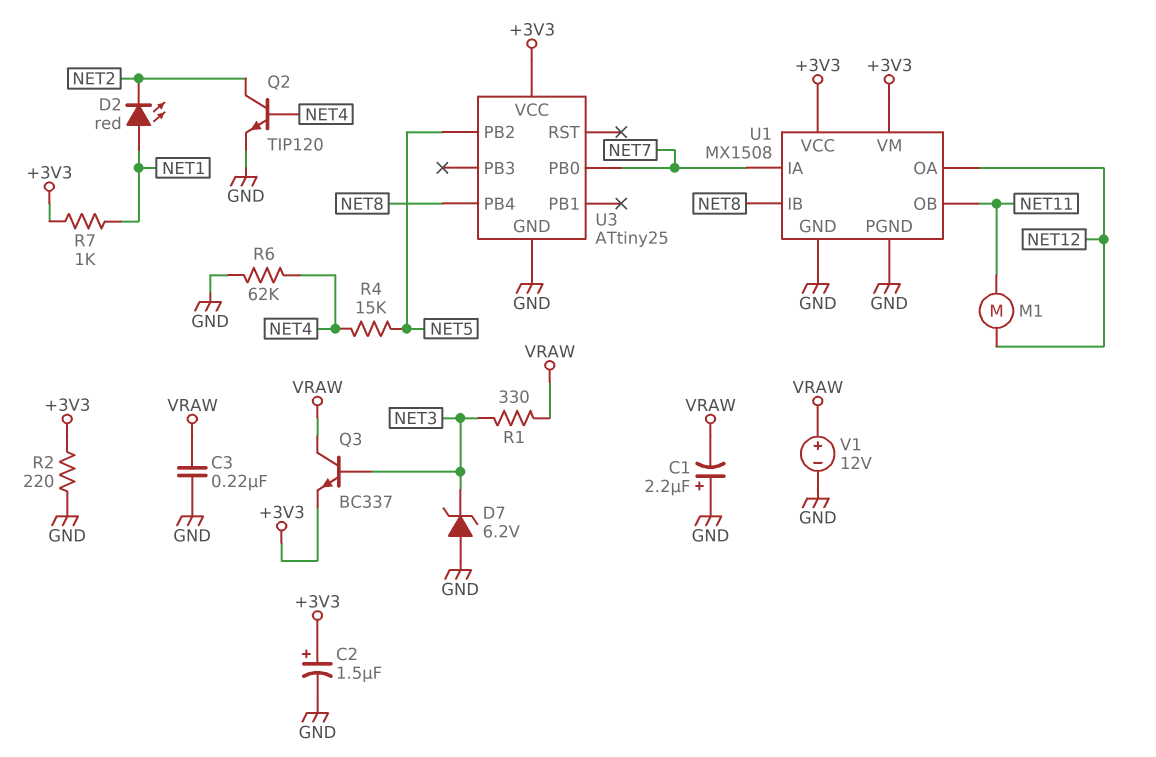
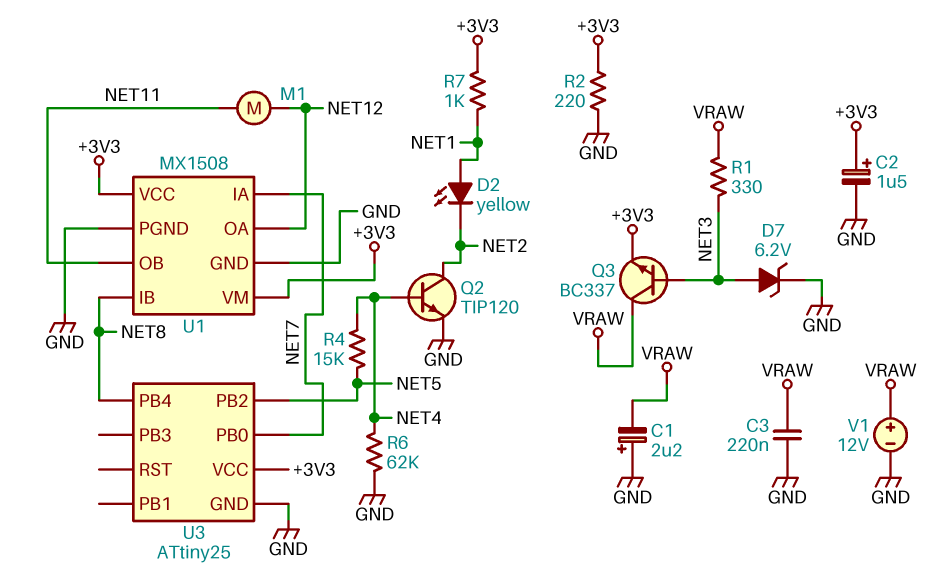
D2: LED red (A NET1, K NET2) -> LED yellow (A NET1, K NET2)
D7: zener 6.2V (A GND, K NET3) -> zener 6.2V (A NET3, K GND)

